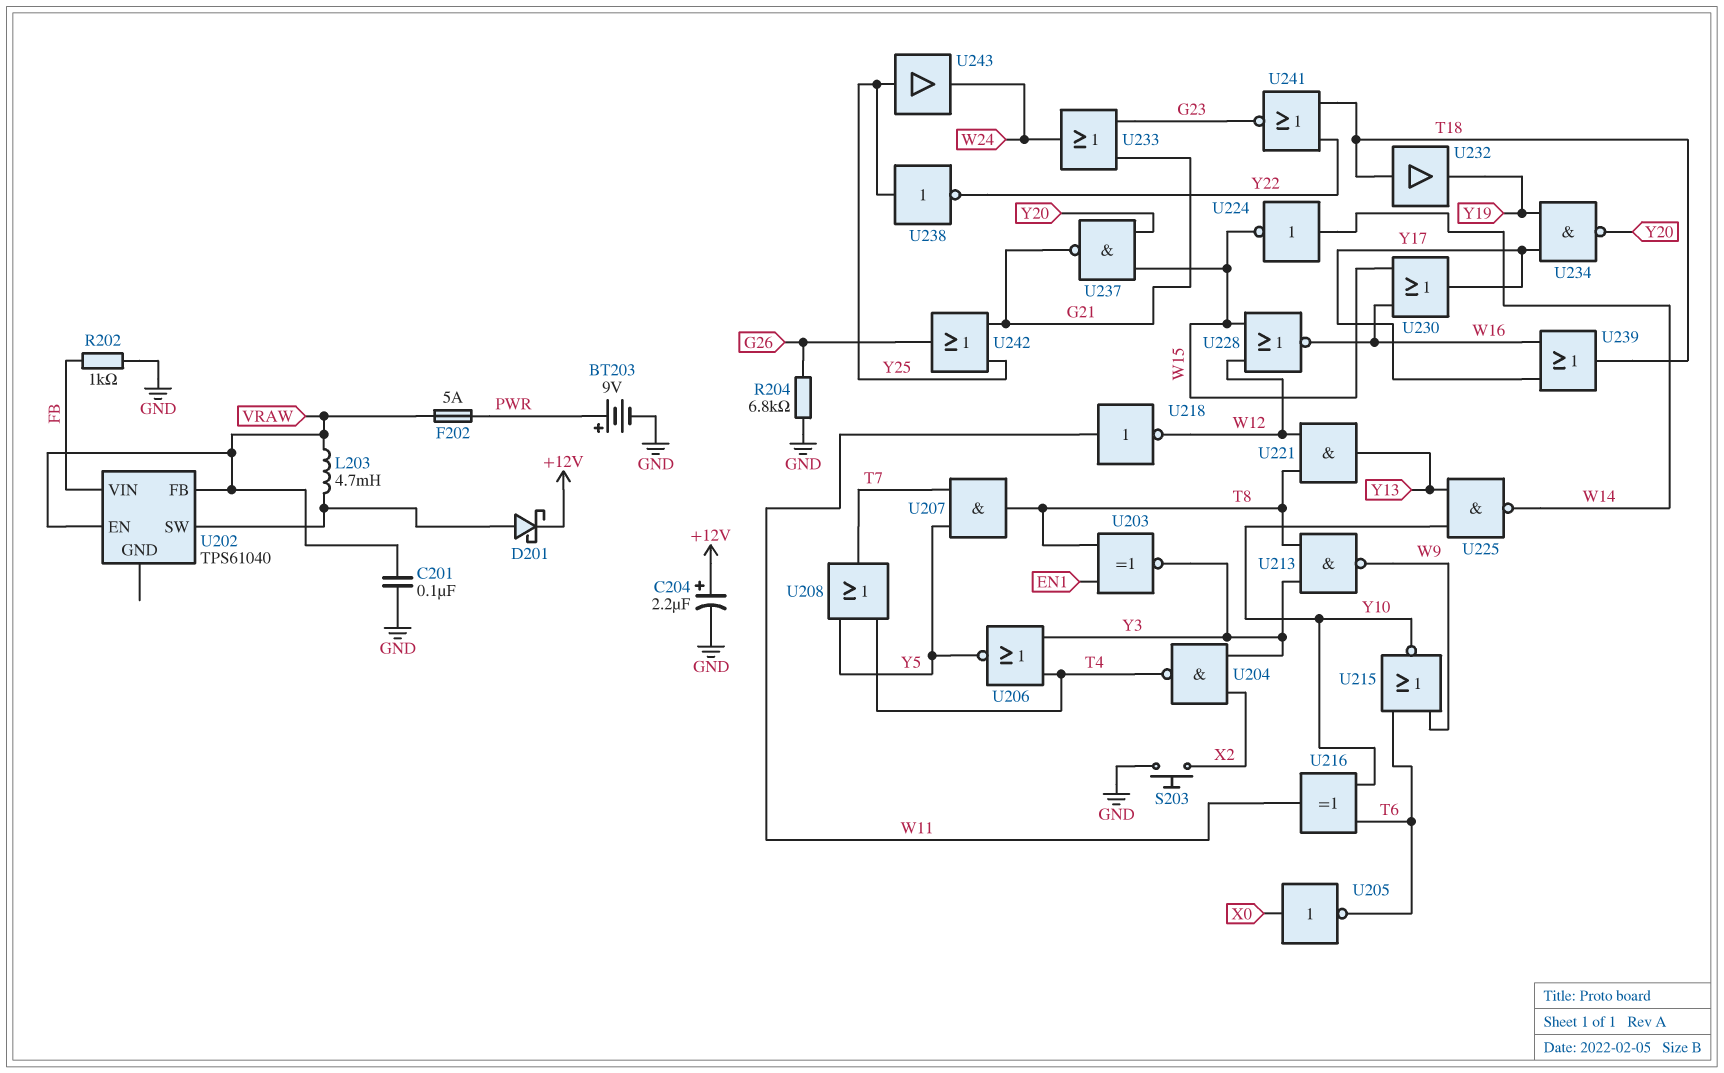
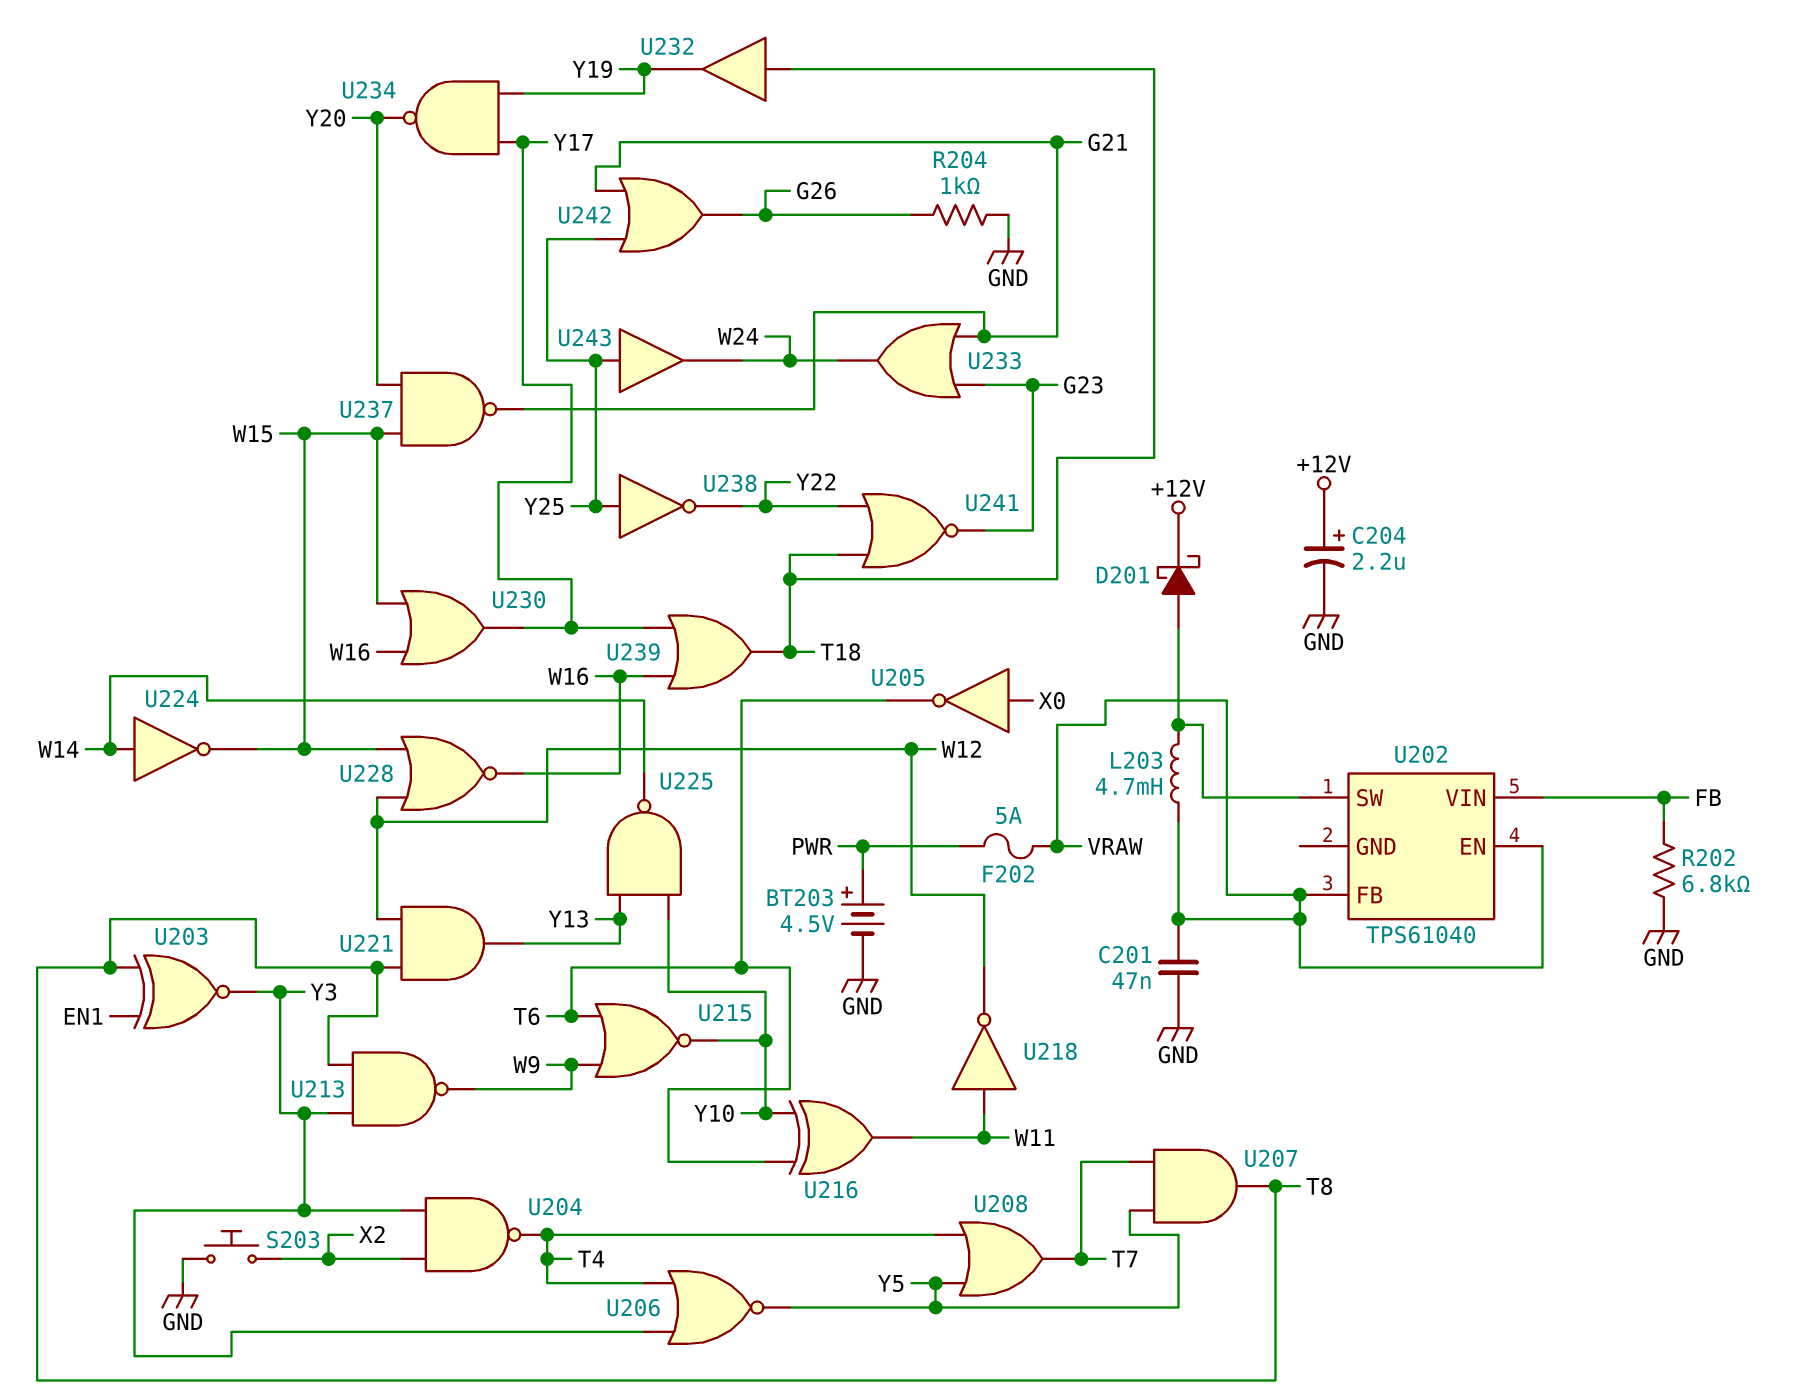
BT203: 9V (plus PWR, minus GND) -> 4.5V (plus PWR, minus GND)
C201: 100nF (GND, VRAW) -> 47nF (GND, VRAW)
R202: 1k (FB, GND) -> 6.8k (FB, GND)
R204: 6.8k (G26, GND) -> 1k (G26, GND)

